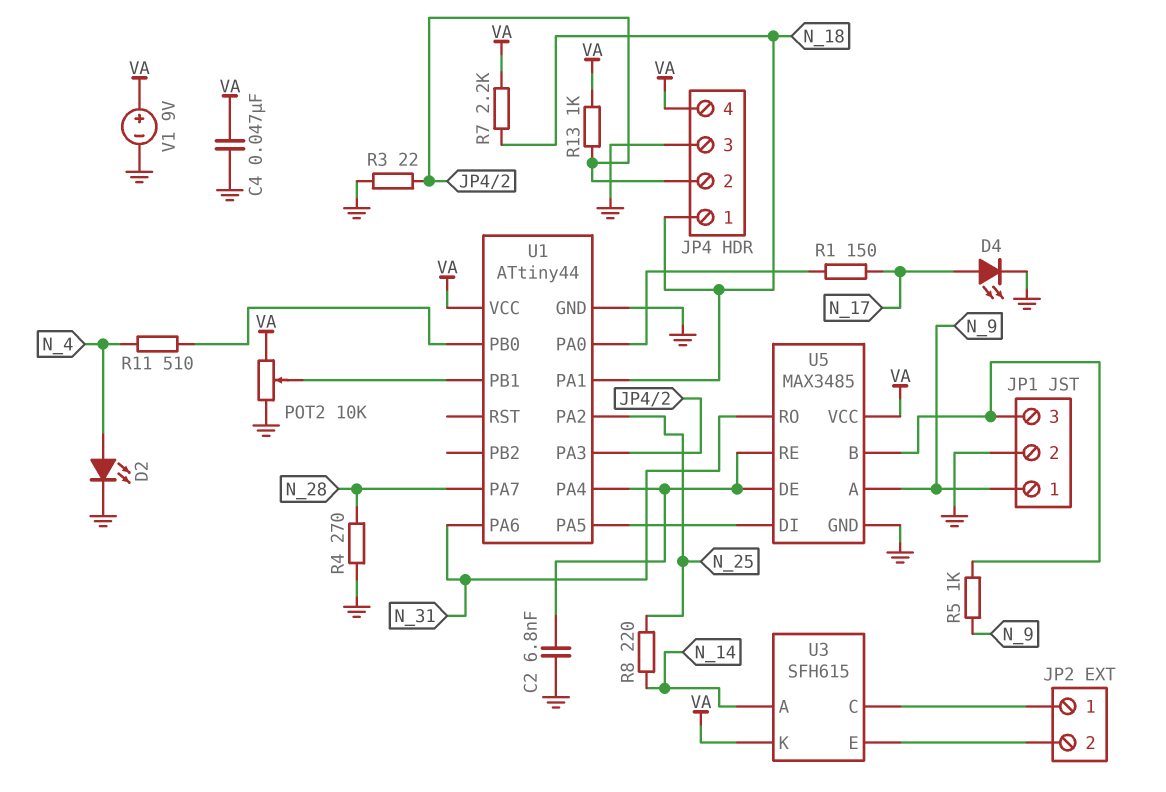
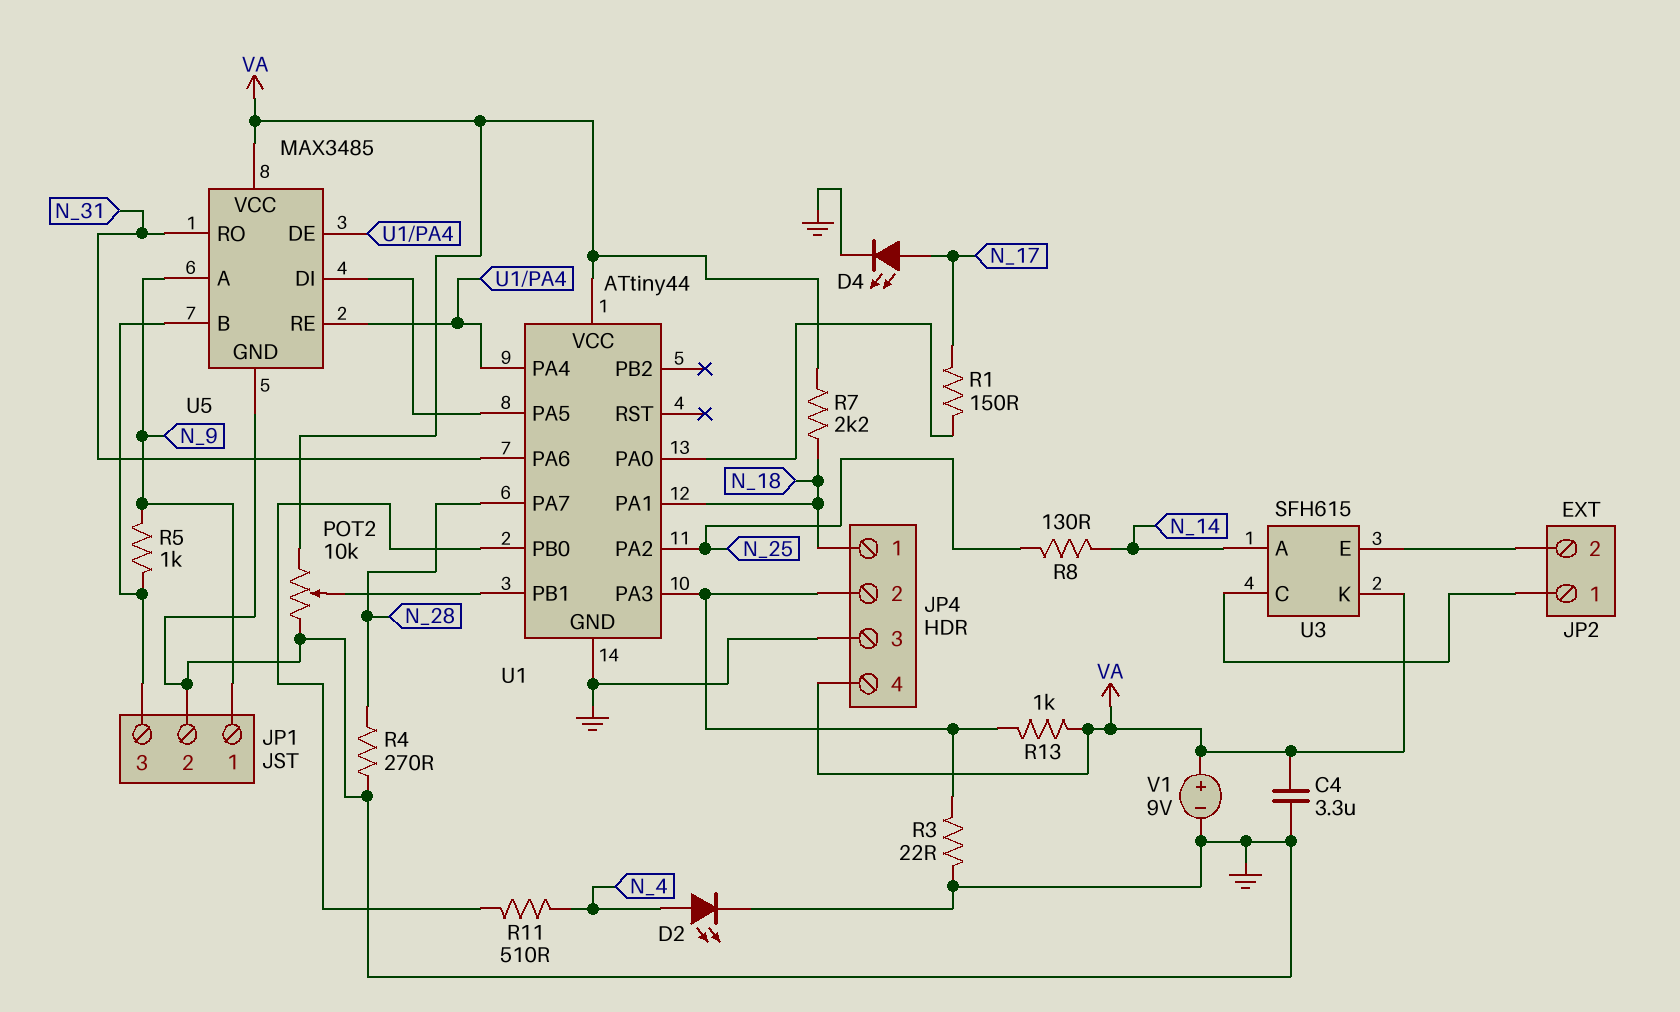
C2: 6.8nF (GND, U1/PA4) -> none
C4: 47nF (GND, VA) -> 3.3uF (GND, VA)
R8: 220 (N_14, N_25) -> 130 (N_14, N_25)

